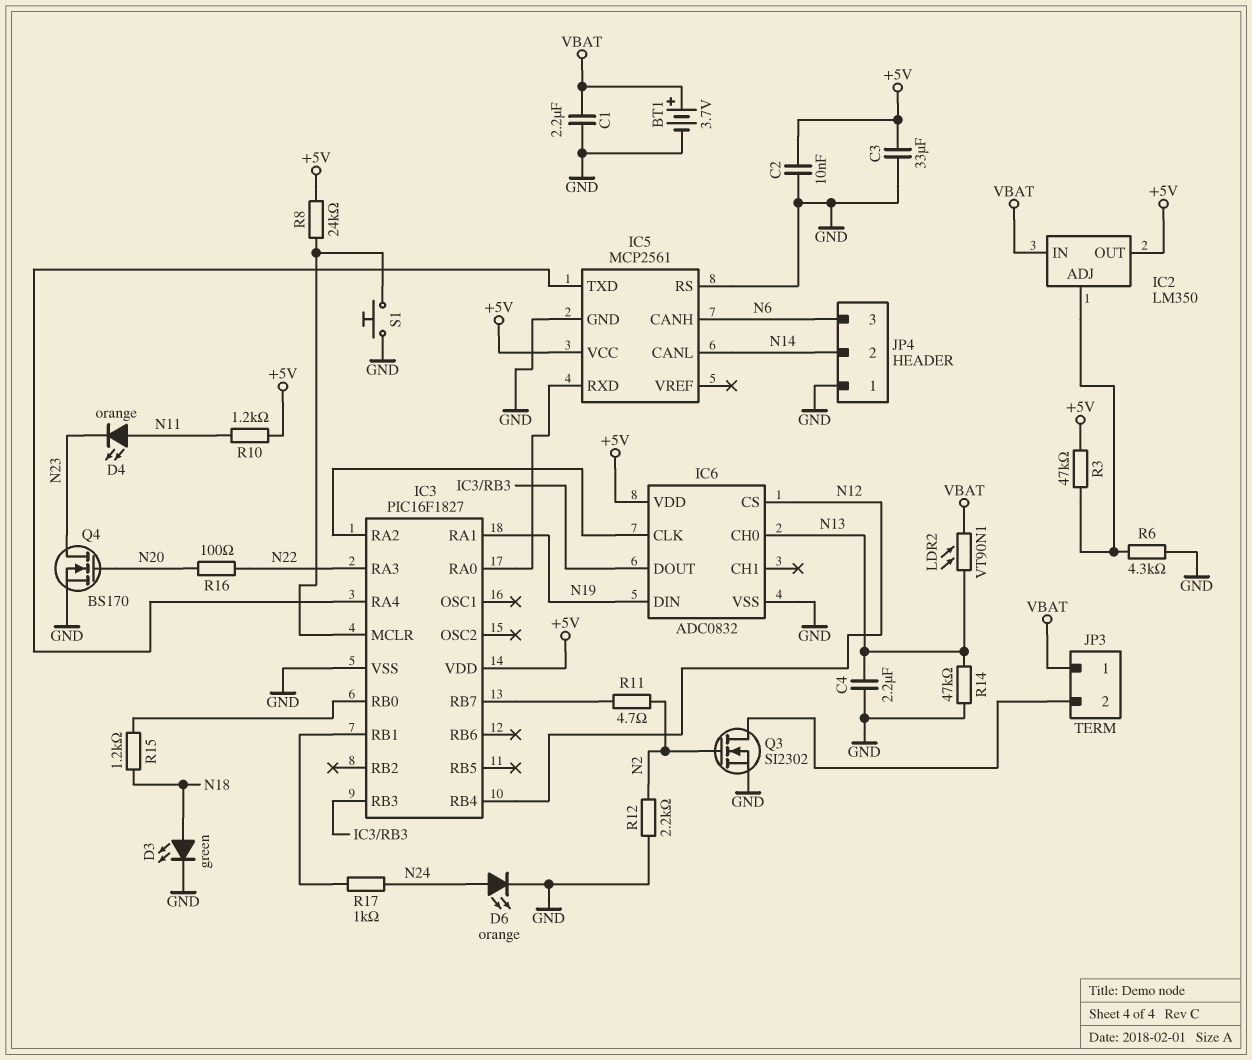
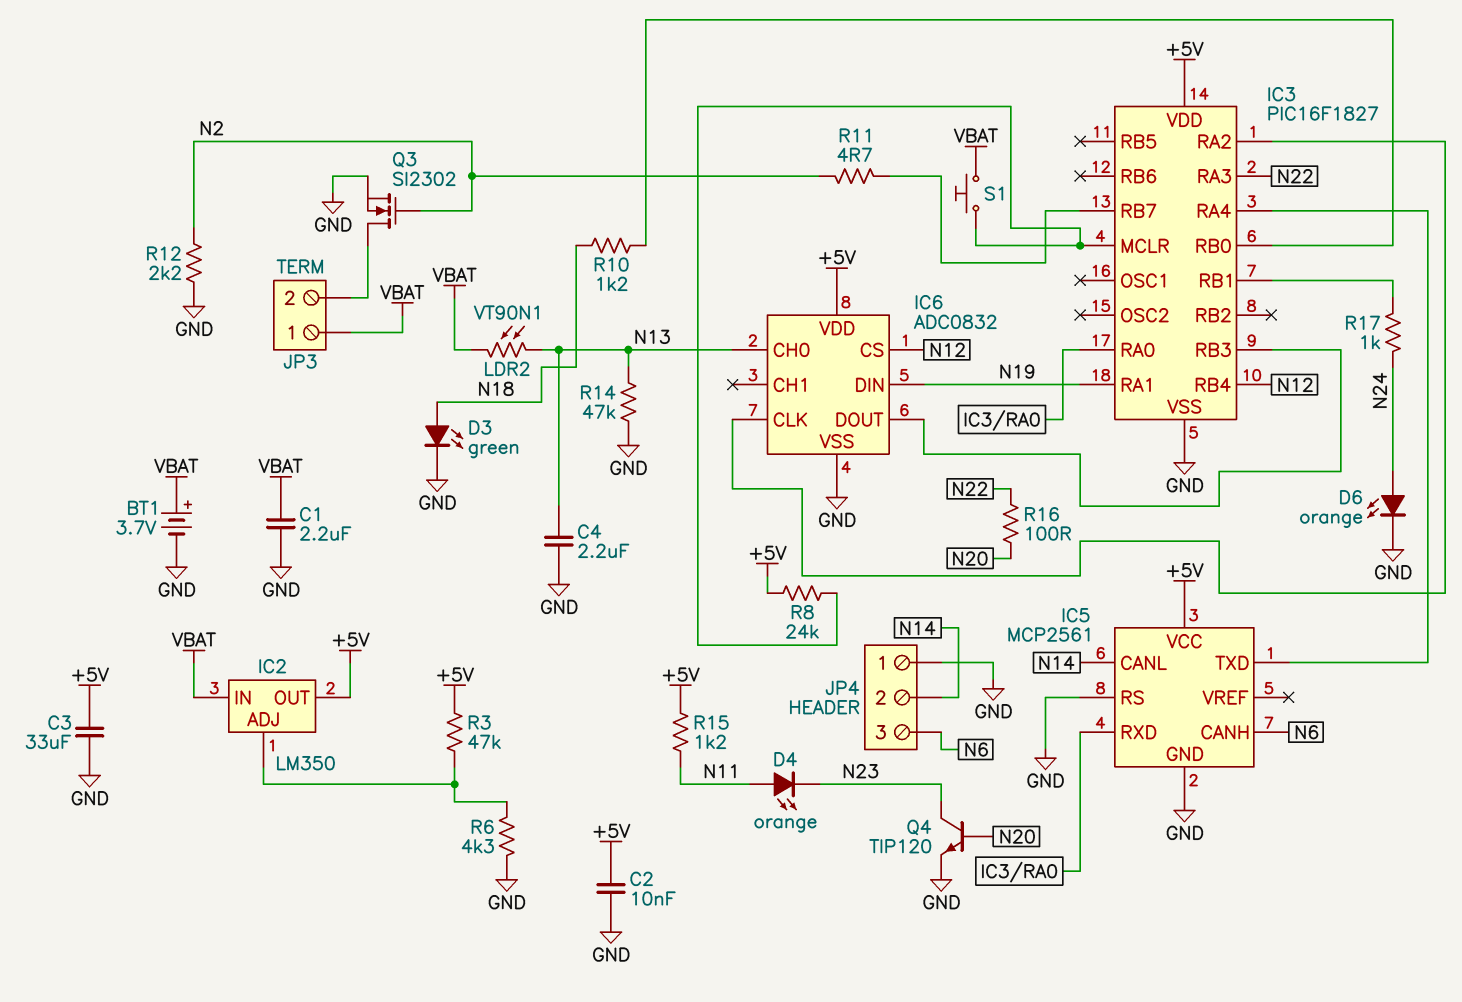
Q4: NMOS BS170 (G N20, D N23, S GND) -> NPN TIP120 (B N20, C N23, E GND)
R10: 1.2k (+5V, N11) -> 1.2k (IC3/RB0, N18)
R15: 1.2k (IC3/RB0, N18) -> 1.2k (+5V, N11)
S1: button (GND, IC3/MCLR) -> button (IC3/MCLR, VBAT)

